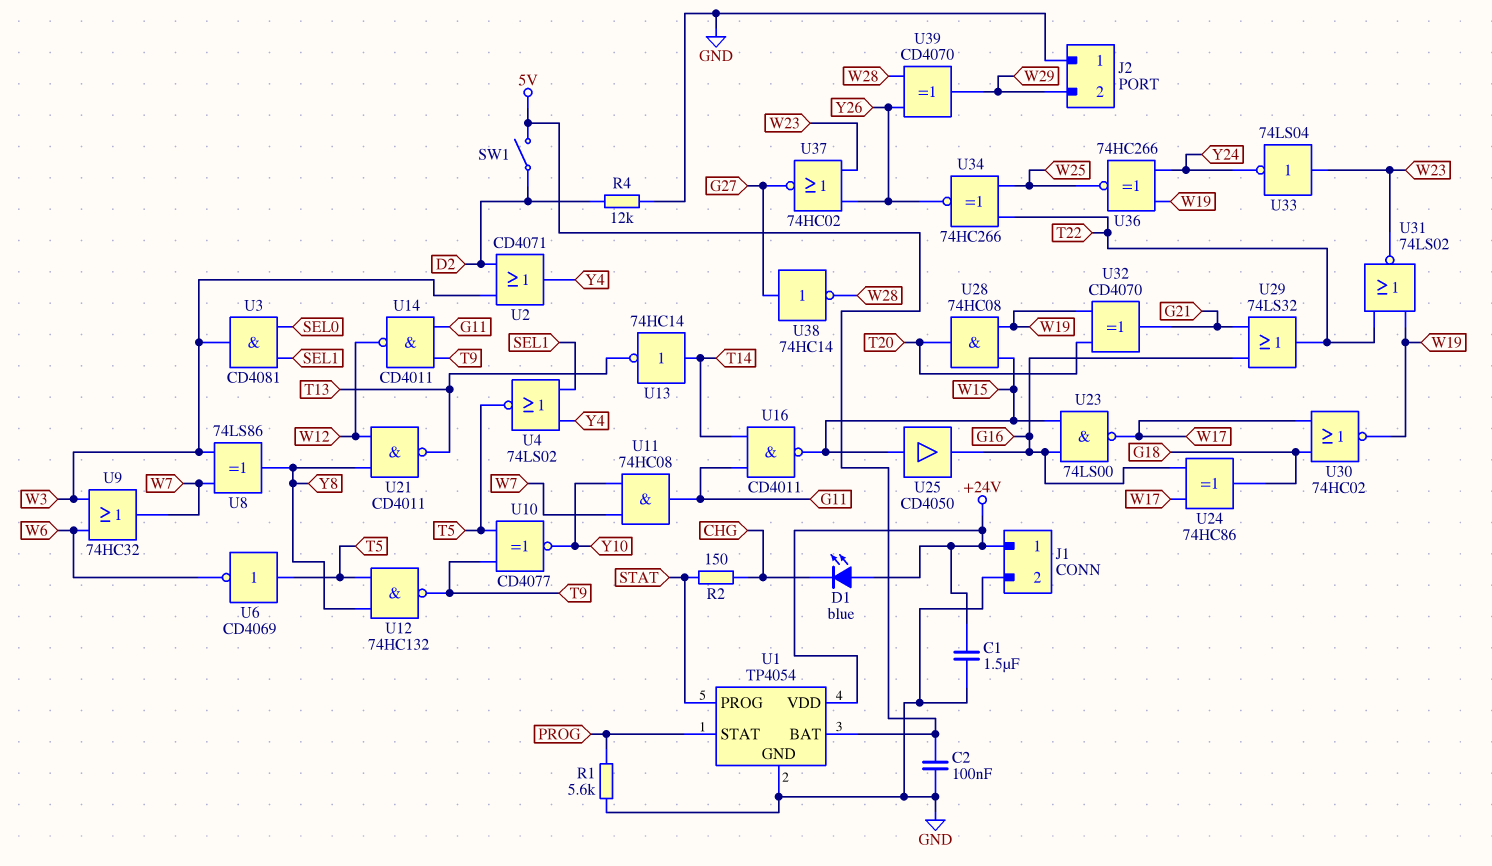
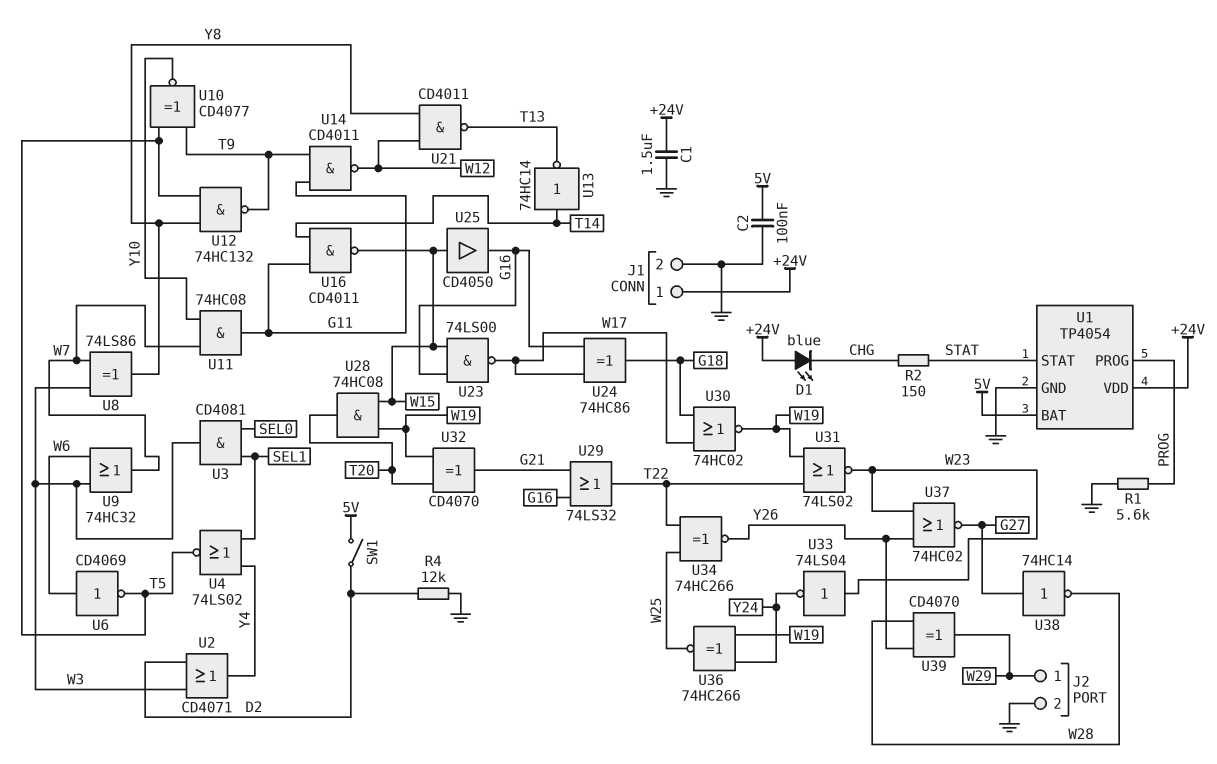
J2 pin 1: GND -> W29
J2 pin 2: W29 -> GND
U1 pin PROG: STAT -> PROG
U1 pin STAT: PROG -> STAT
U6: NOT CD4069 (in T5, out W6) -> NOT CD4069 (in W6, out T5)

